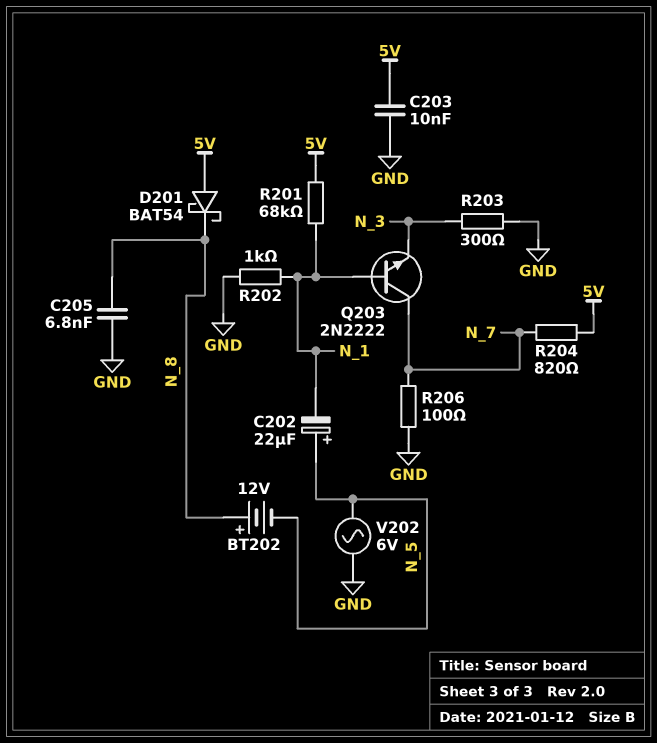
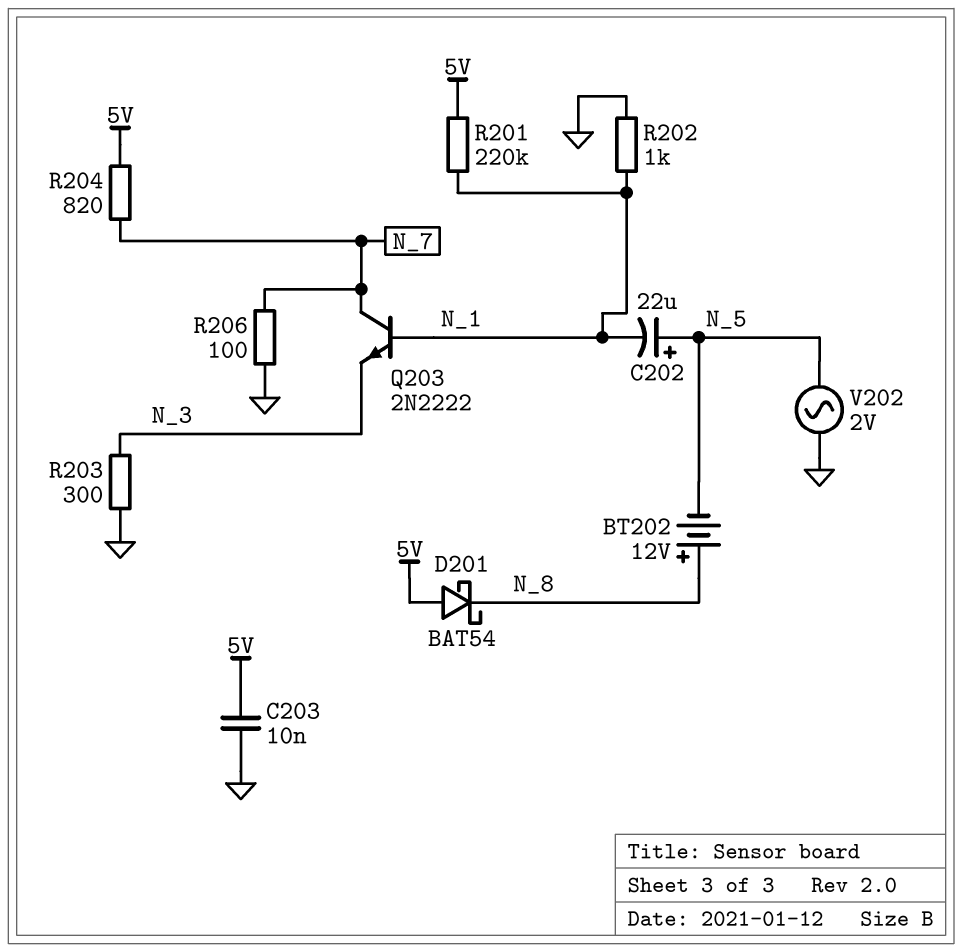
C205: 6.8nF (GND, N_8) -> none
R201: 68k (5V, N_1) -> 220k (5V, N_1)
V202: AC 6V (GND, N_5) -> AC 2V (GND, N_5)

